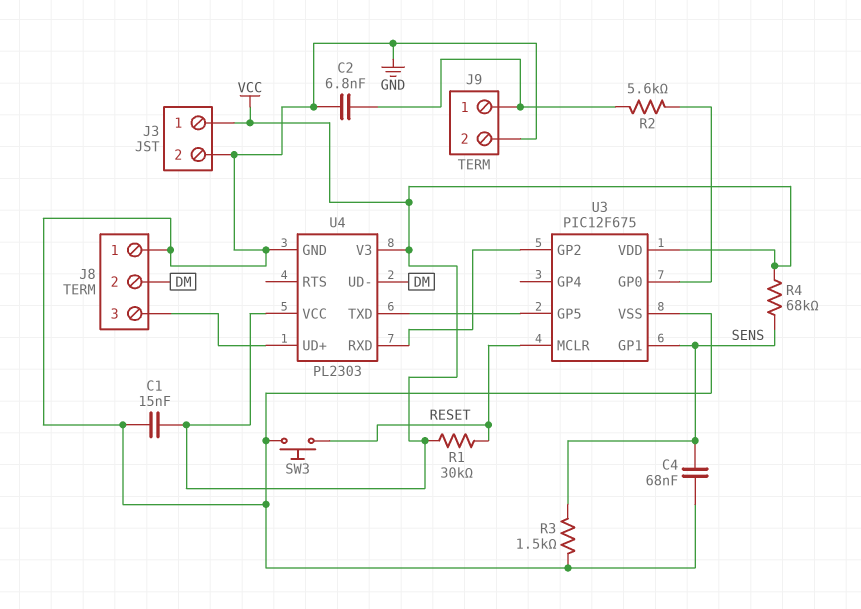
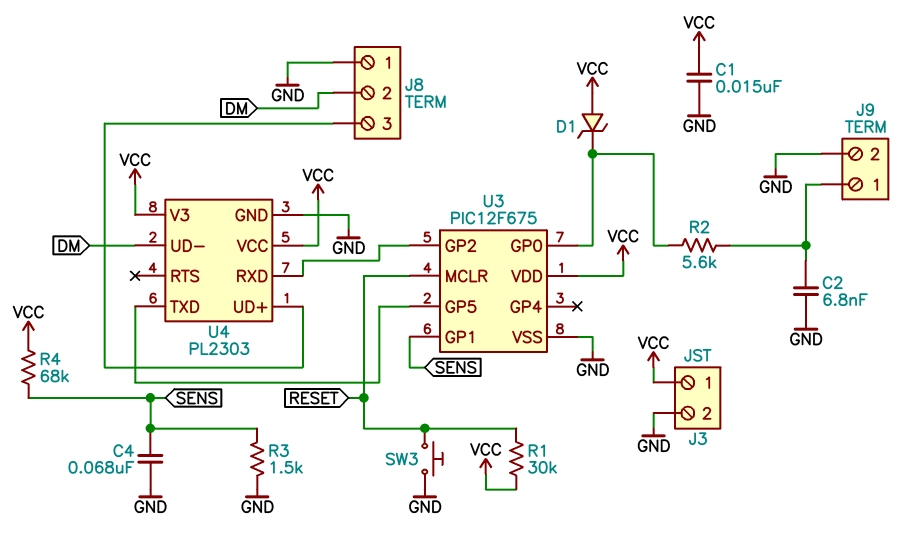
D1: none -> zener (A VCC, K U3/GP0)

